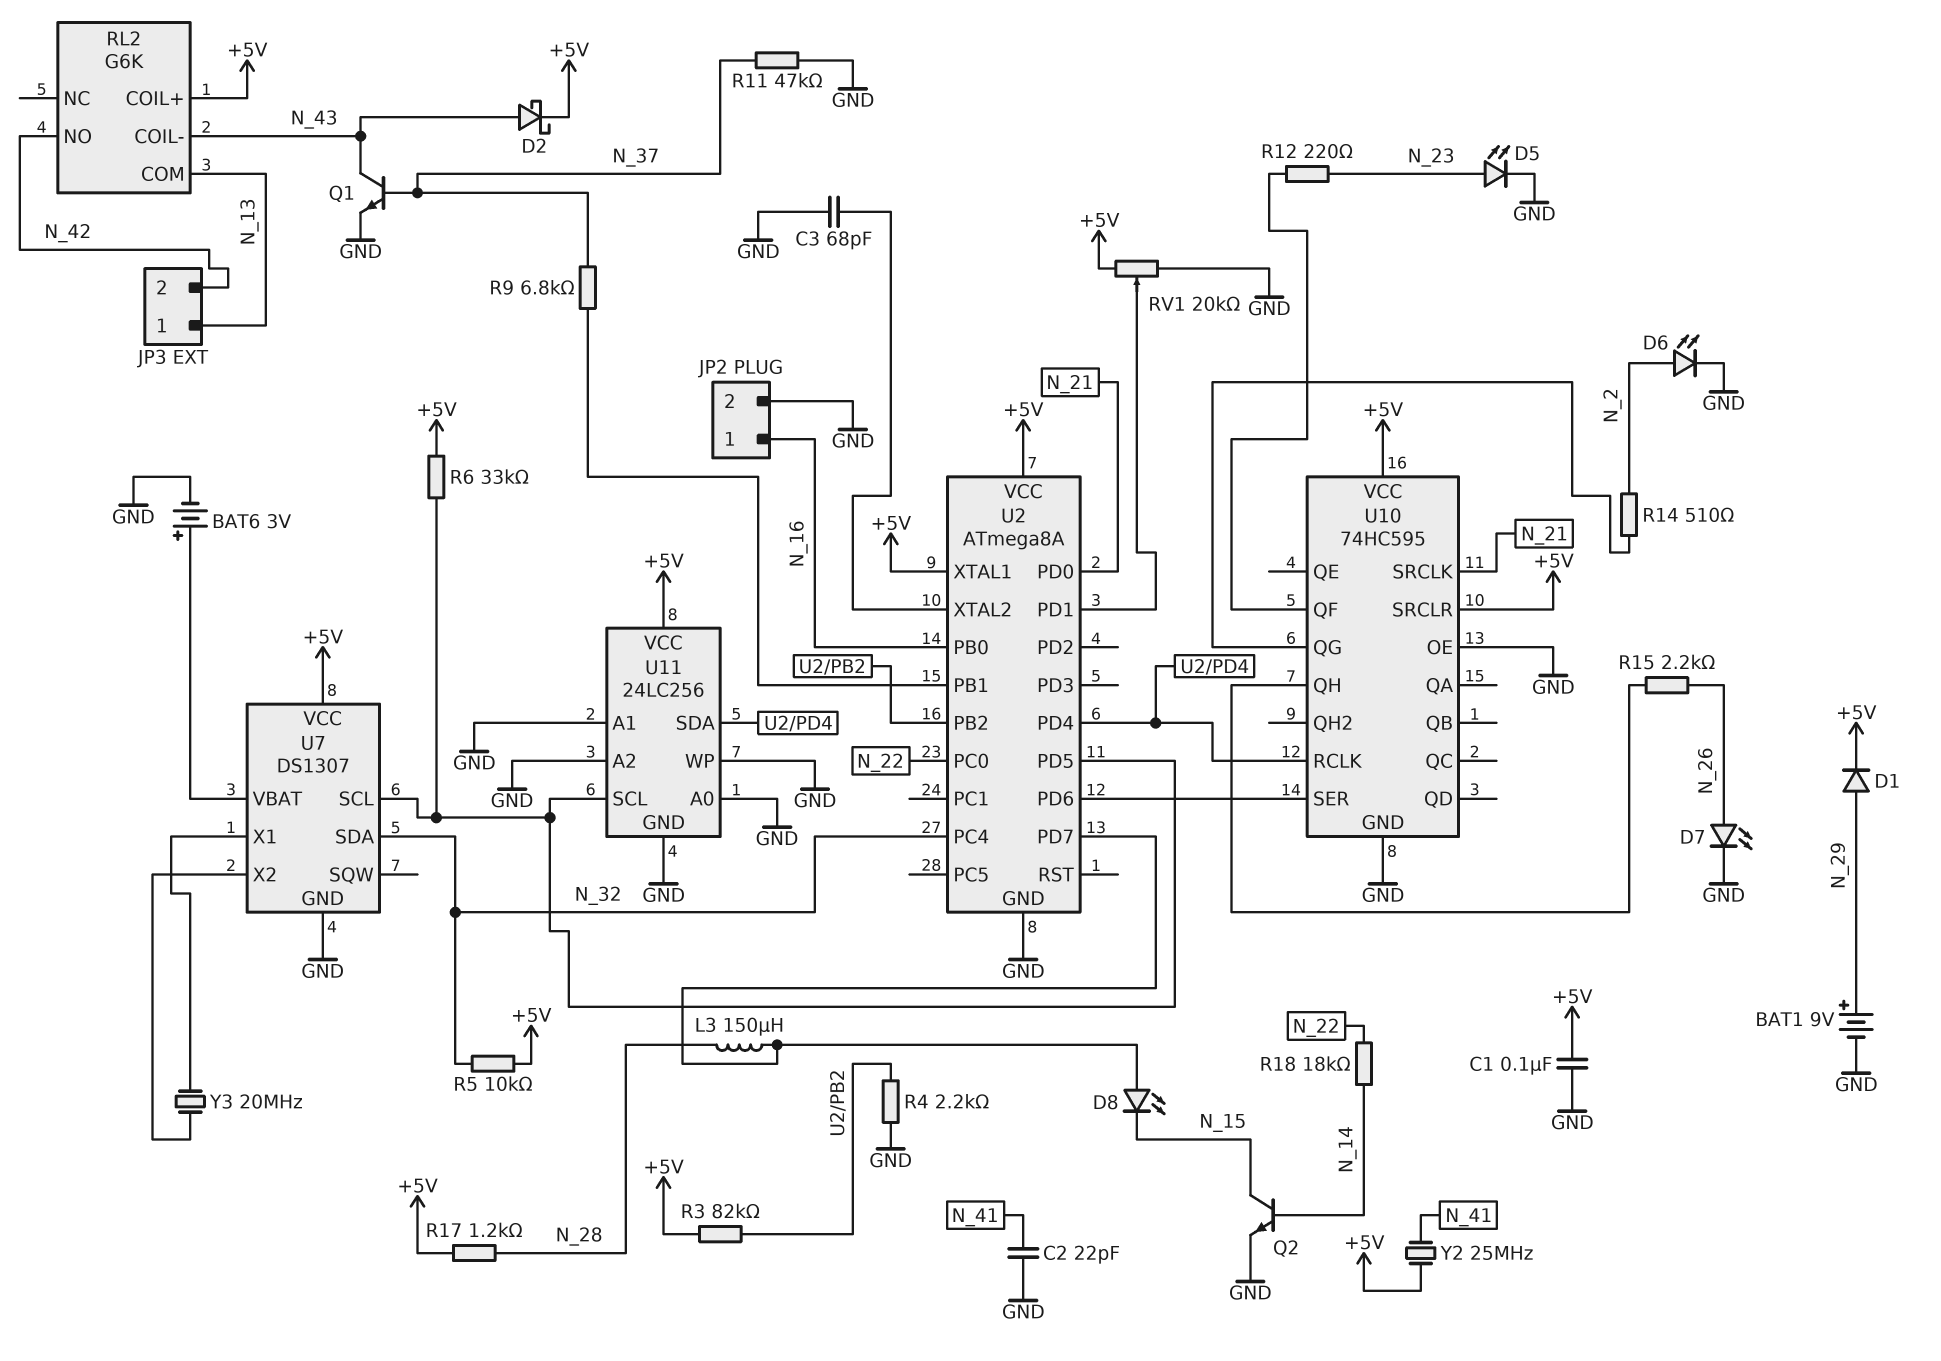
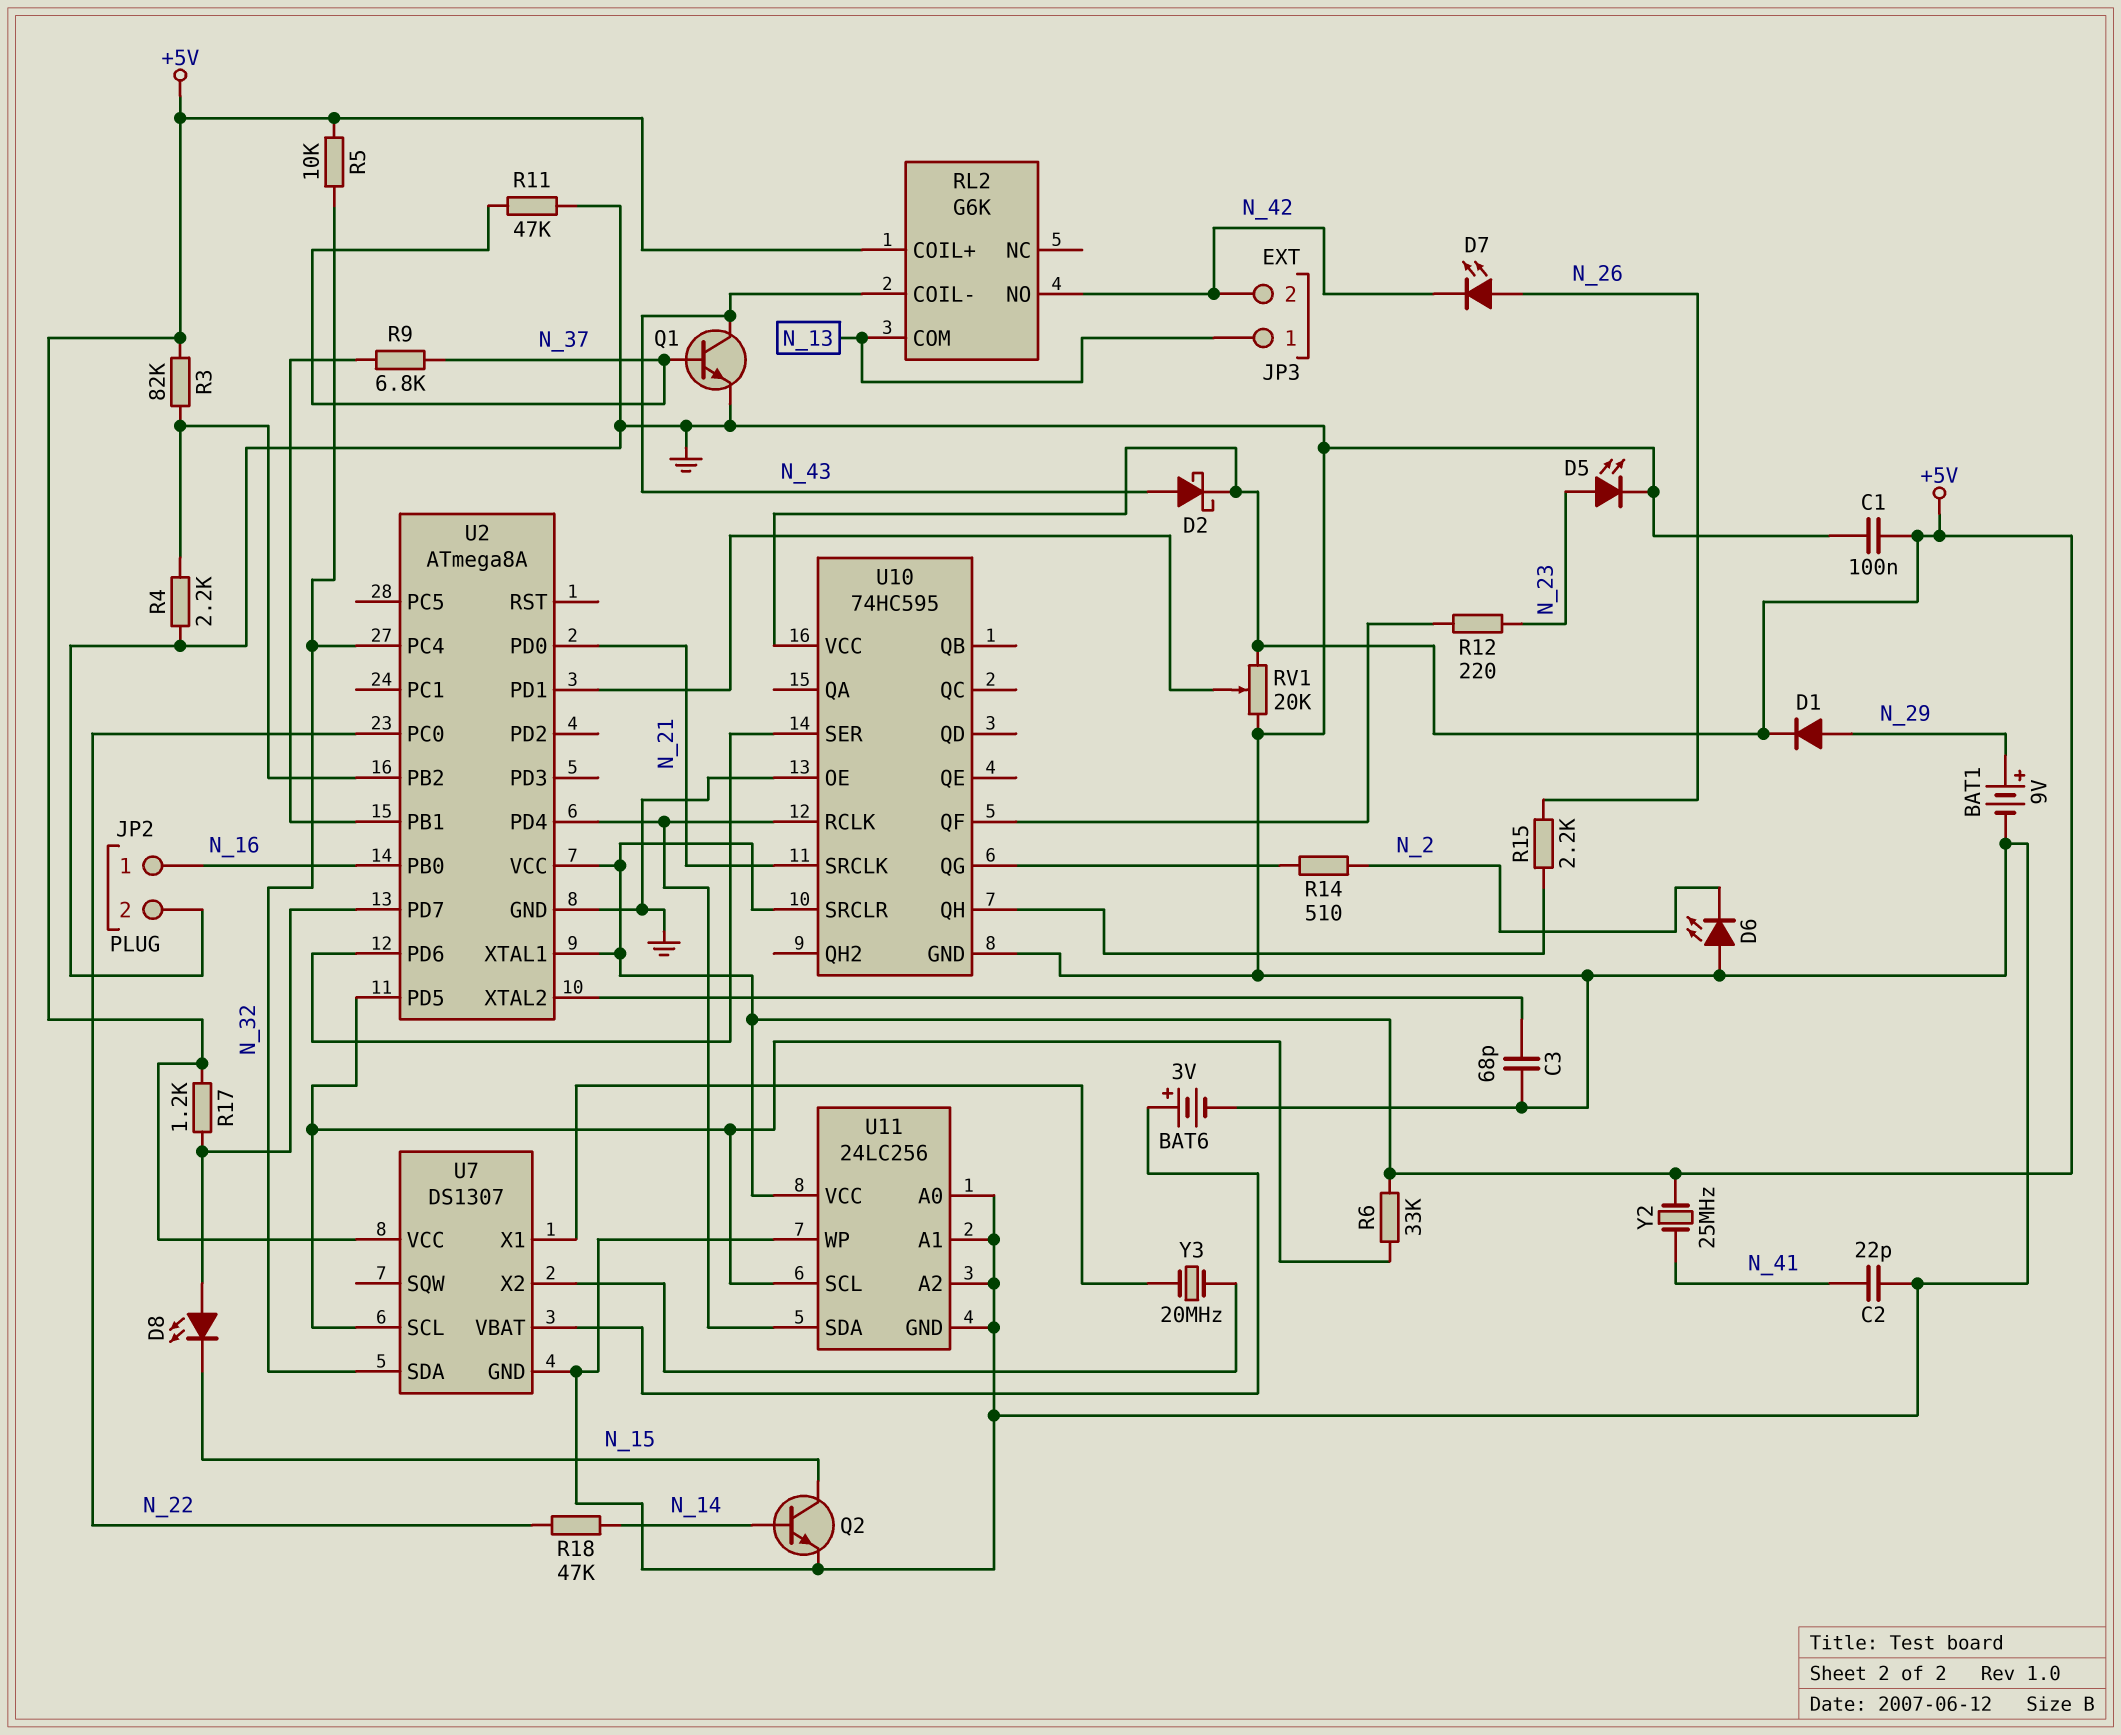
D6: LED (A N_2, K GND) -> LED (A GND, K N_2)
D7: LED (A N_26, K GND) -> LED (A N_26, K N_42)
L3: 150uH (N_28, U2/PD7) -> none
R17: 1.2k (+5V, N_28) -> 1.2k (+5V, U2/PD7)
R18: 18k (N_14, N_22) -> 47k (N_14, N_22)

